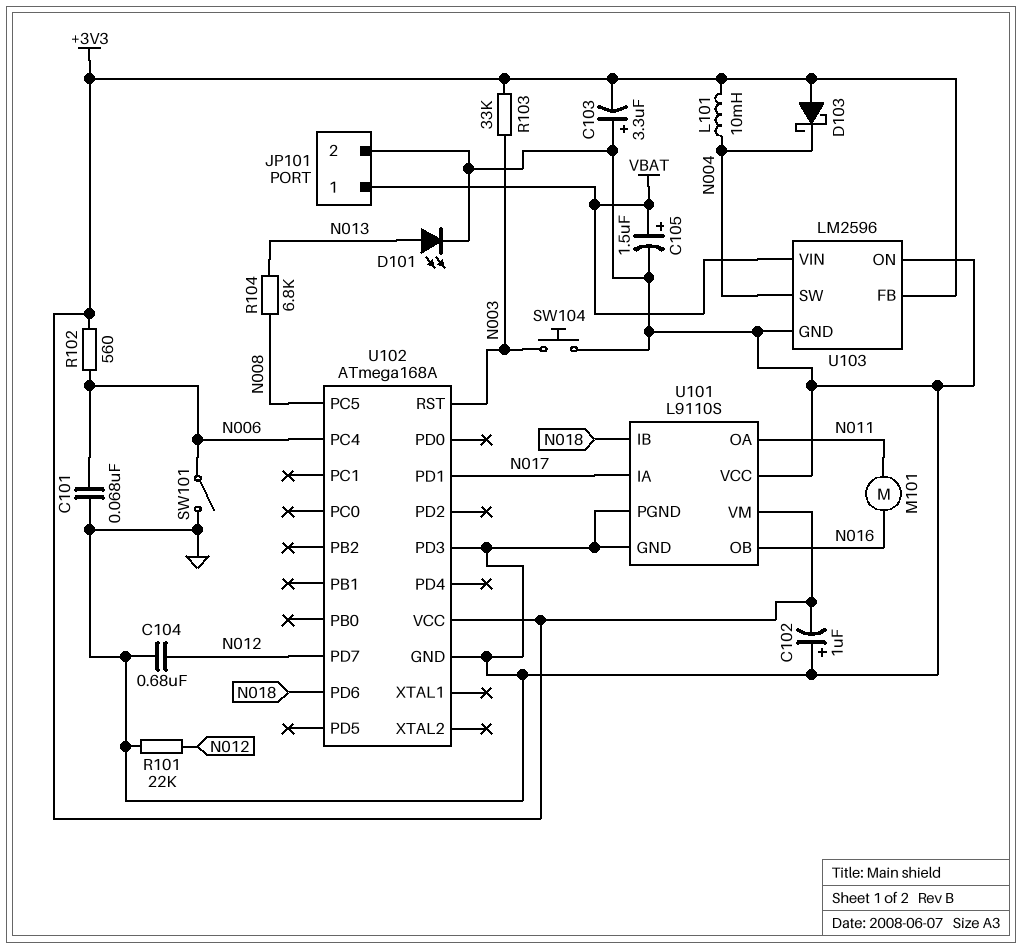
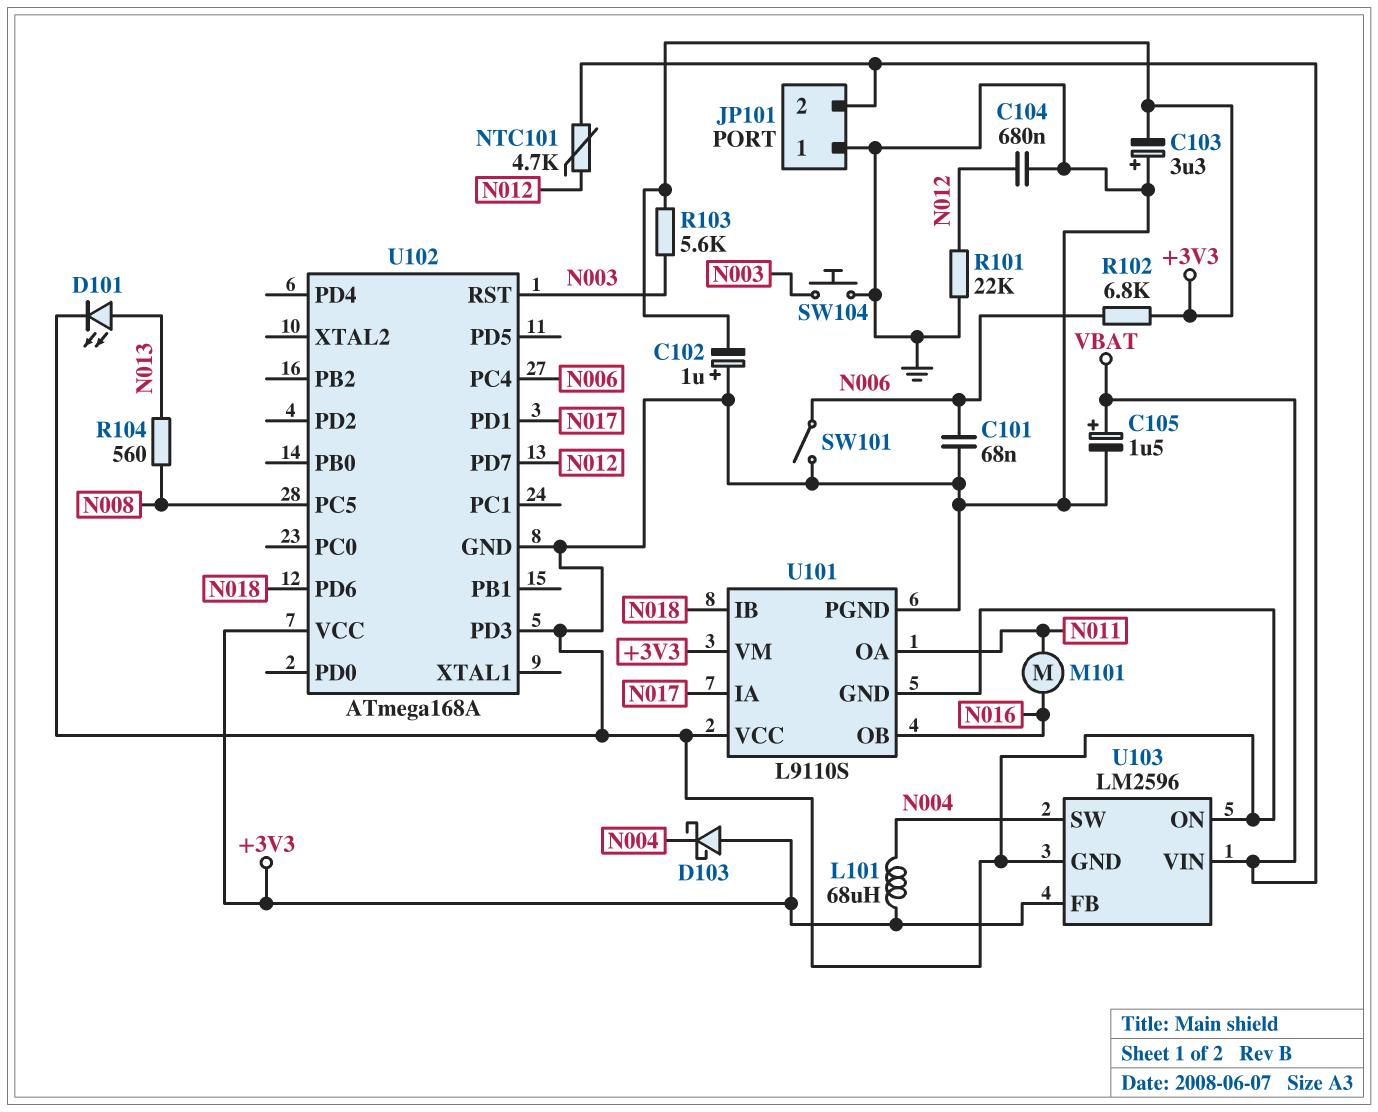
JP101 pin 1: VBAT -> GND
JP101 pin 2: GND -> VBAT
L101: 10mH (+3V3, N004) -> 68uH (+3V3, N004)
NTC101: none -> 4.7k (N012, VBAT)
R102: 560 (+3V3, N006) -> 6.8k (+3V3, N006)
R103: 33k (+3V3, N003) -> 5.6k (+3V3, N003)
R104: 6.8k (N008, N013) -> 560 (N008, N013)

